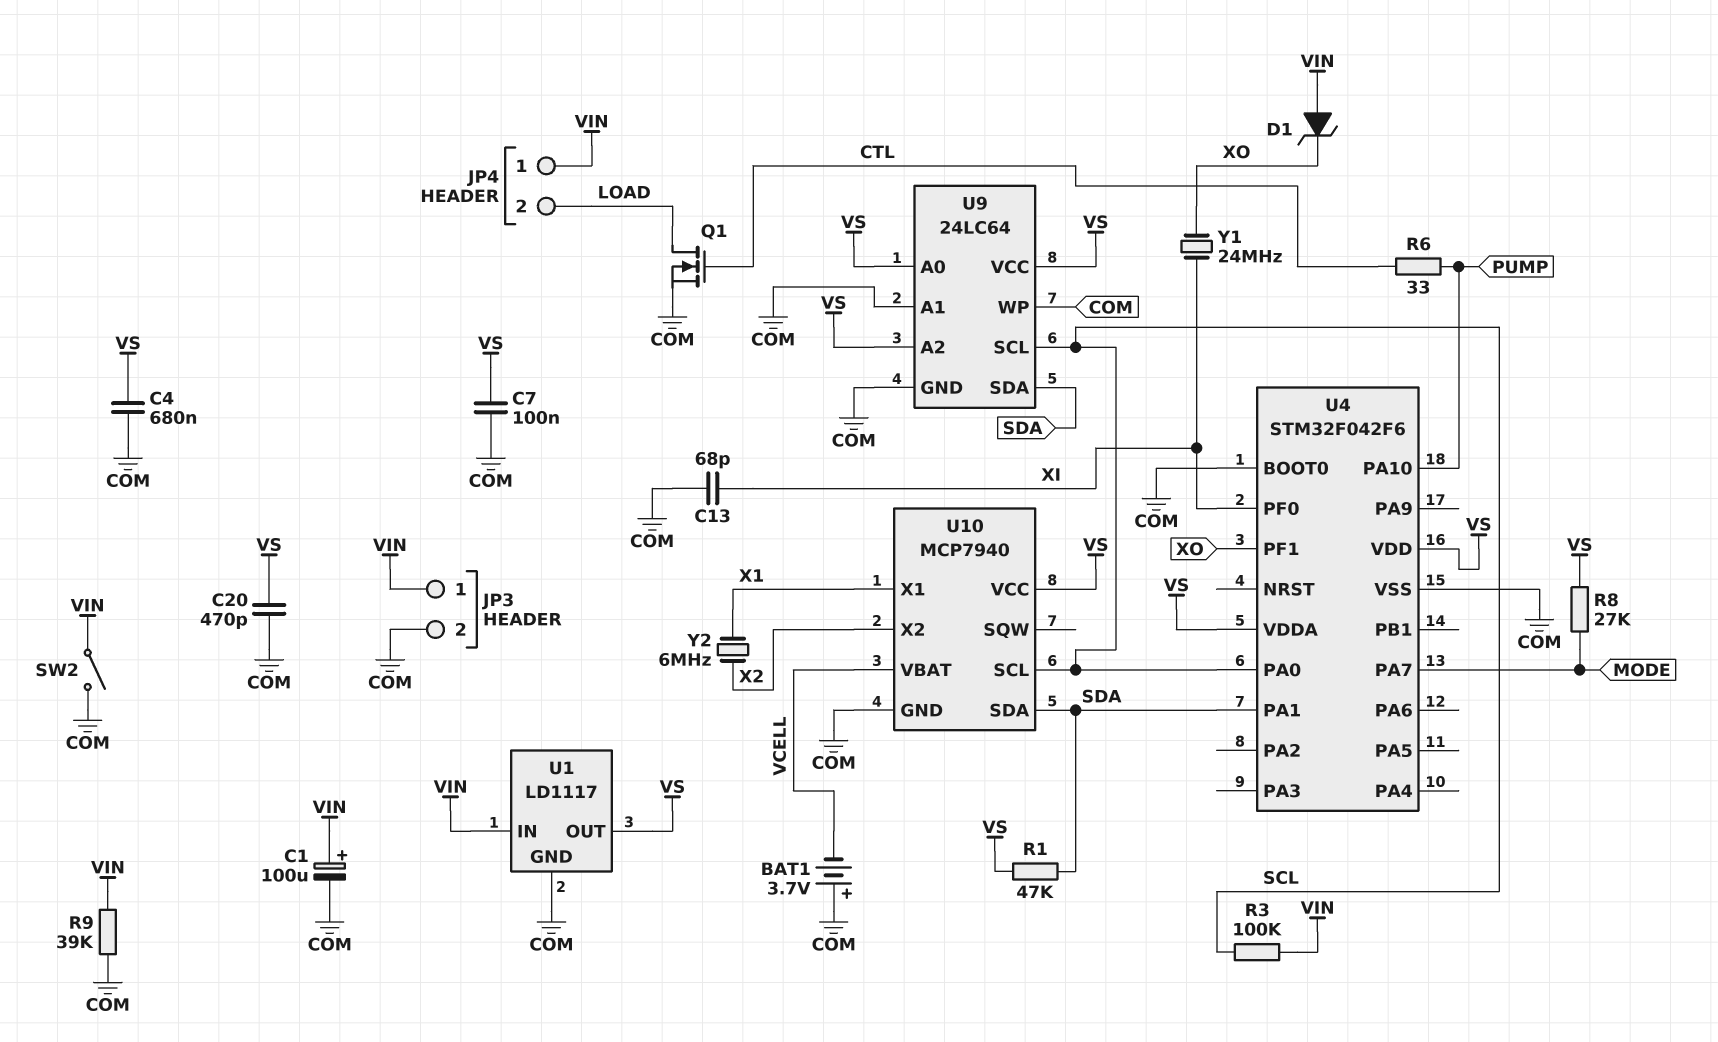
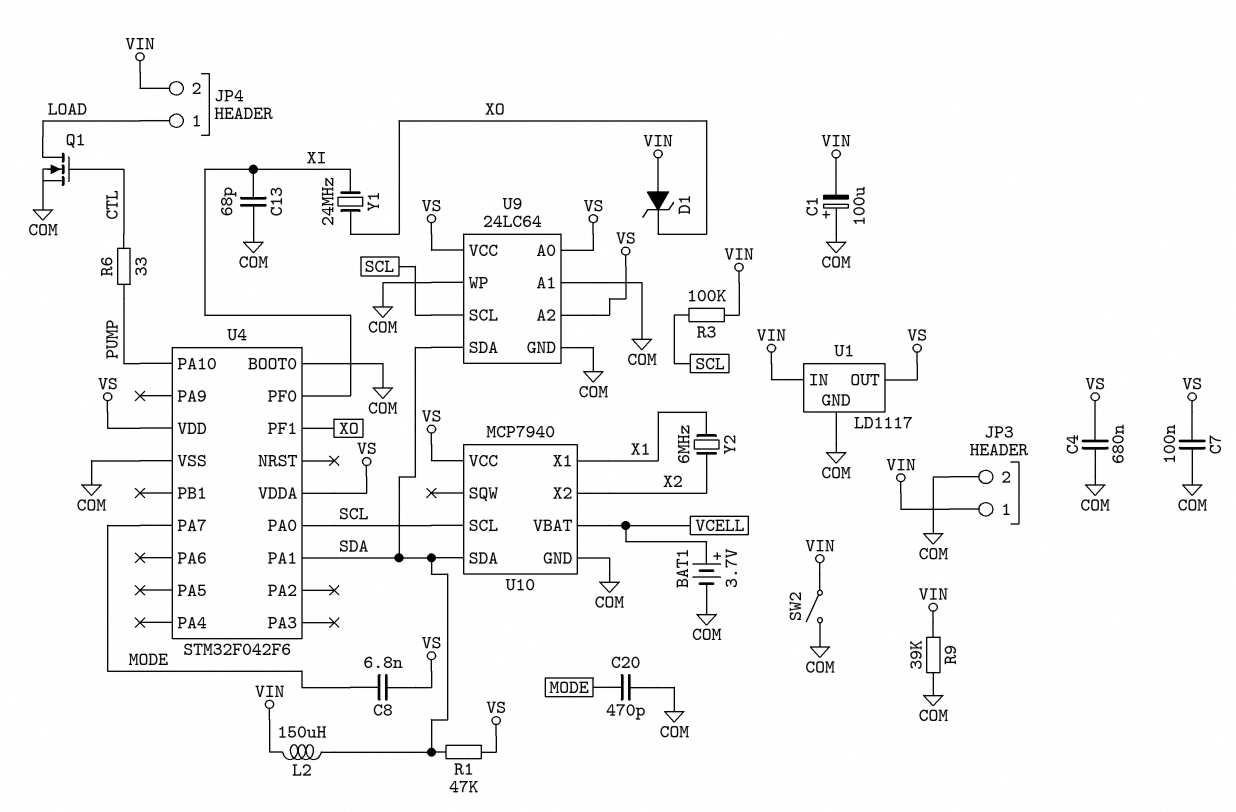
BAT1: 3.7V (plus COM, minus VCELL) -> 3.7V (plus VCELL, minus COM)
C1: 100uF (plus VIN, minus COM) -> 100uF (plus COM, minus VIN)
C8: none -> 6.8nF (MODE, VS)
C20: 470pF (COM, VS) -> 470pF (COM, MODE)
JP4 pin 1: VIN -> LOAD
JP4 pin 2: LOAD -> VIN
L2: none -> 150uH (SDA, VIN)
R8: 27k (MODE, VS) -> none

